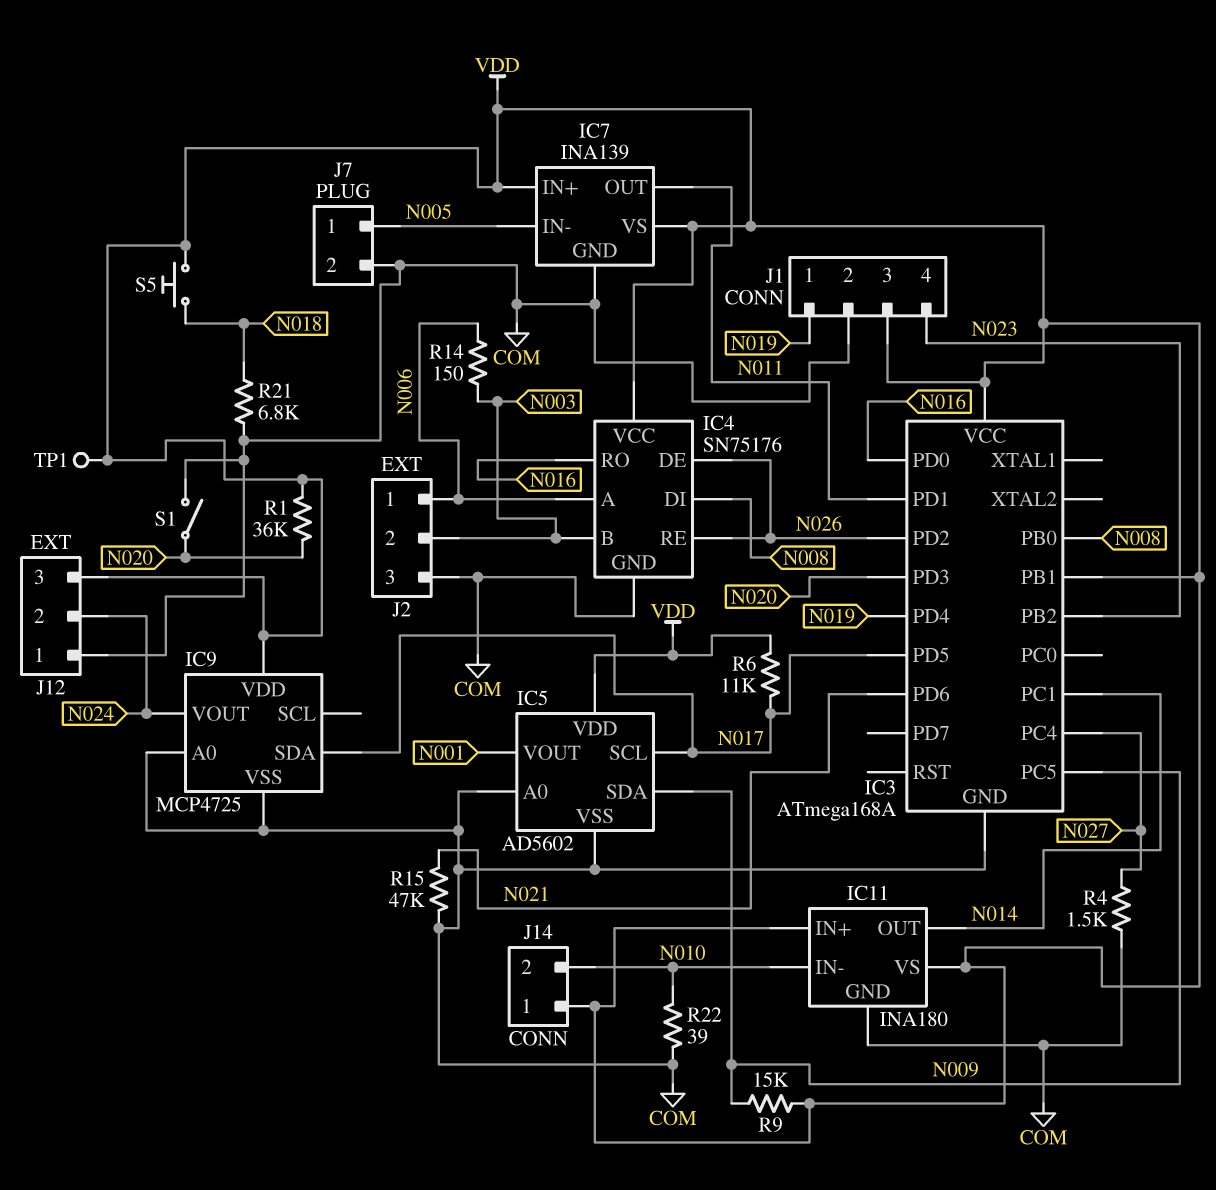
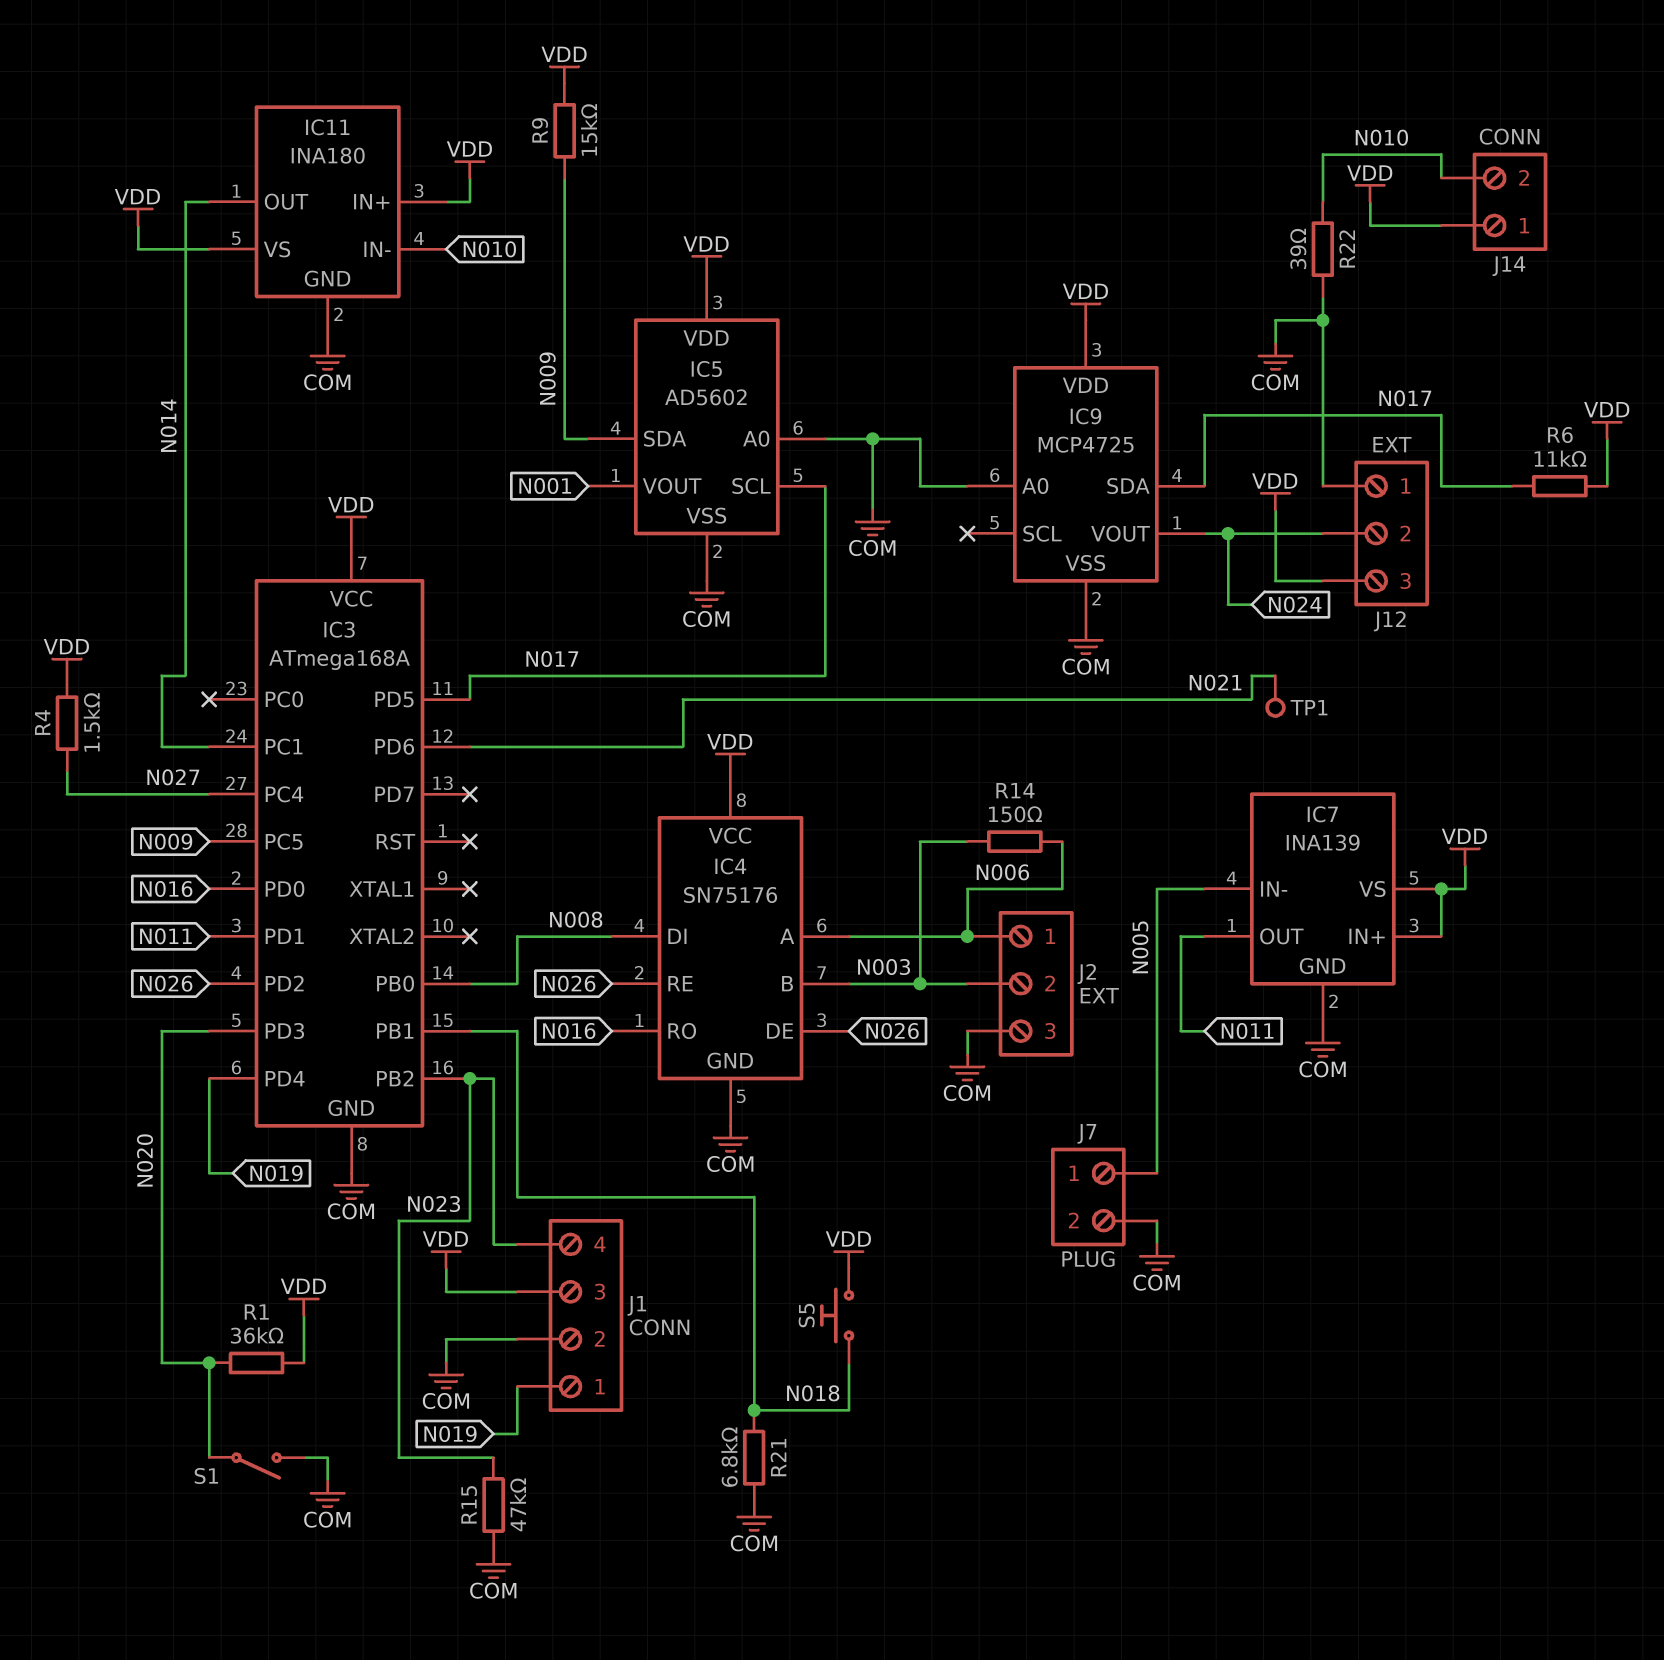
IC3 pin PB1: VDD -> N018
R4: 1.5k (COM, N027) -> 1.5k (N027, VDD)
R15: 47k (COM, N021) -> 47k (COM, N023)
TP1: test point (VDD) -> test point (N021)

